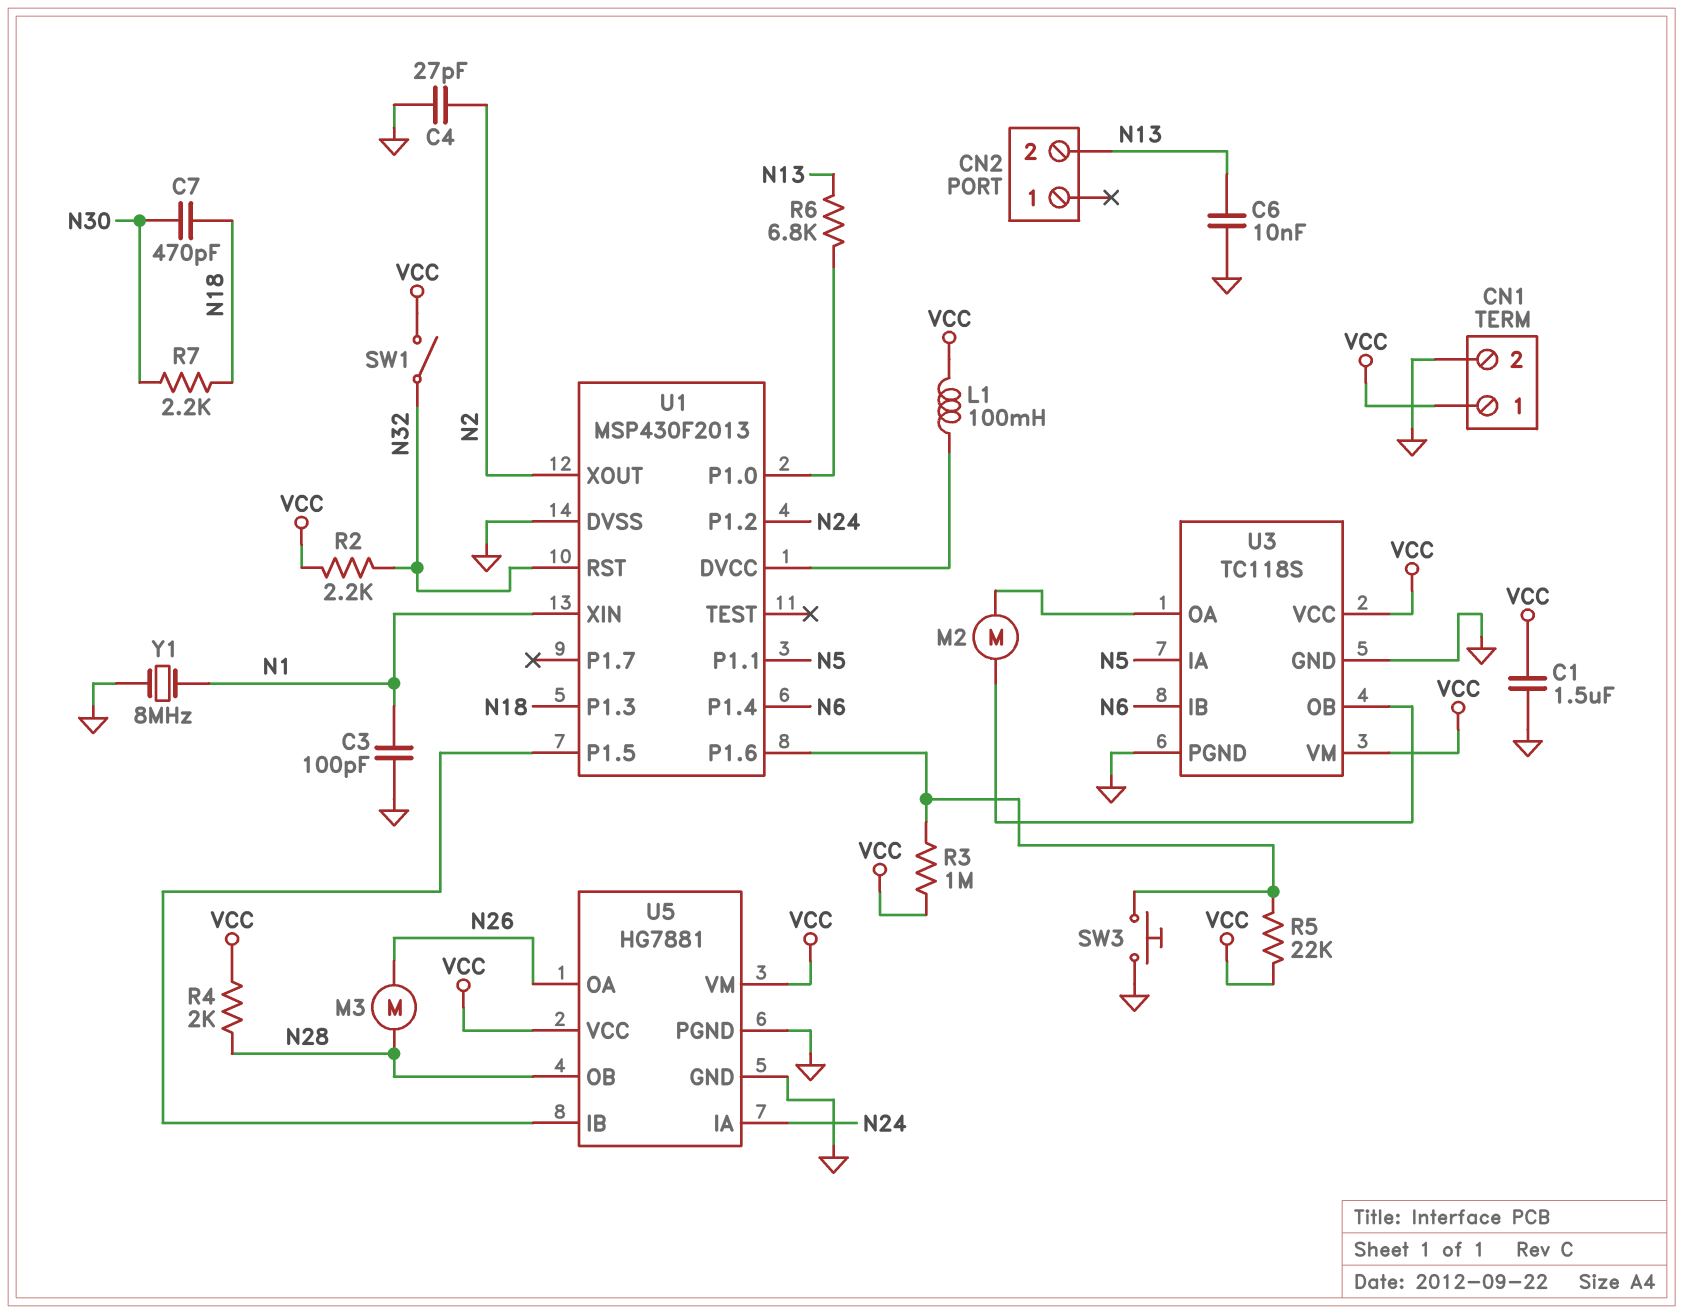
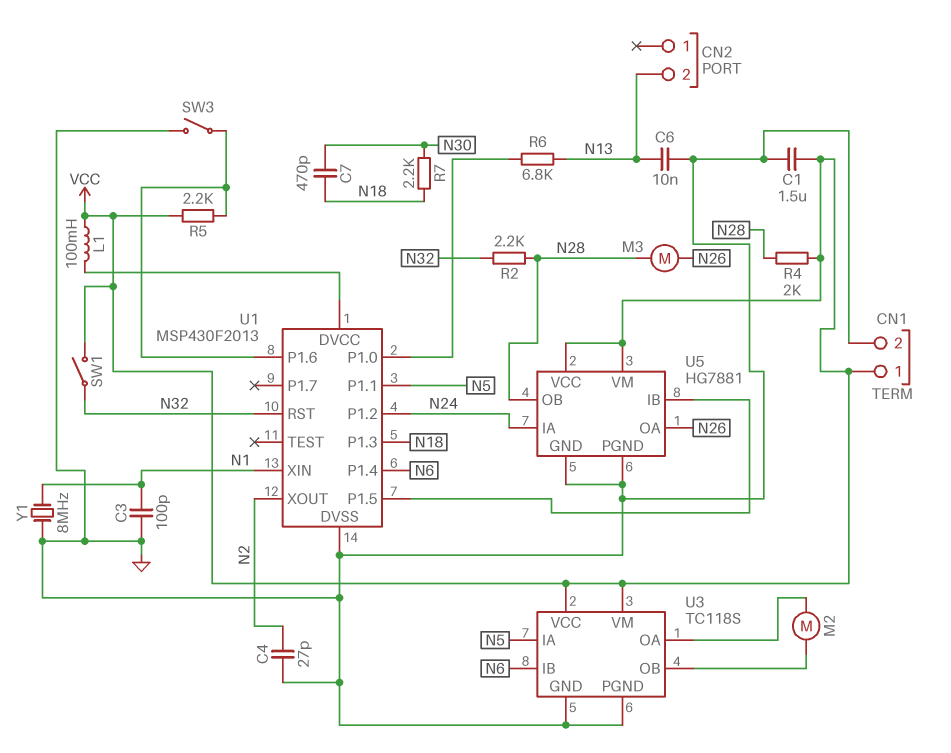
R2: 2.2k (N32, VCC) -> 2.2k (N28, N32)
R3: 1M (U1/P1.6, VCC) -> none
R5: 22k (U1/P1.6, VCC) -> 2.2k (U1/P1.6, VCC)
SW3: button (GND, U1/P1.6) -> switch (GND, U1/P1.6)

